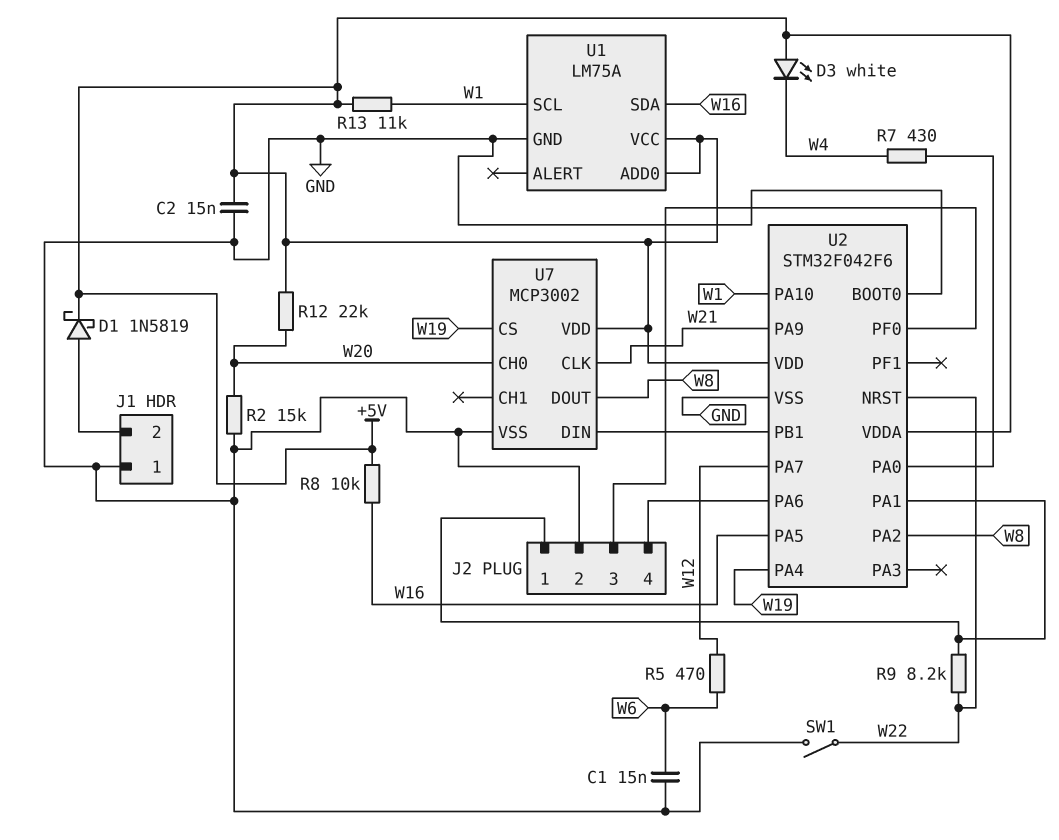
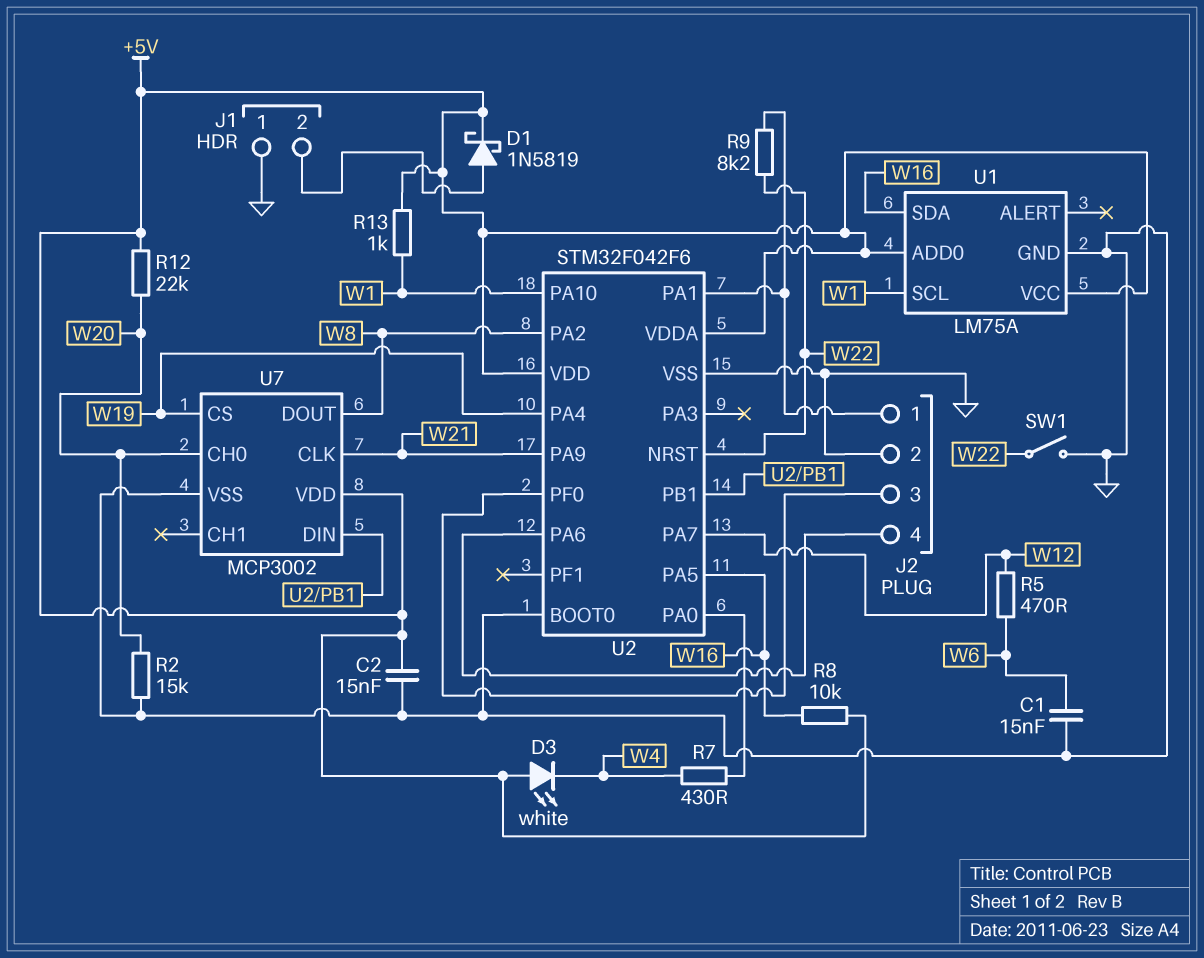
R13: 11k (+5V, W1) -> 1k (+5V, W1)

